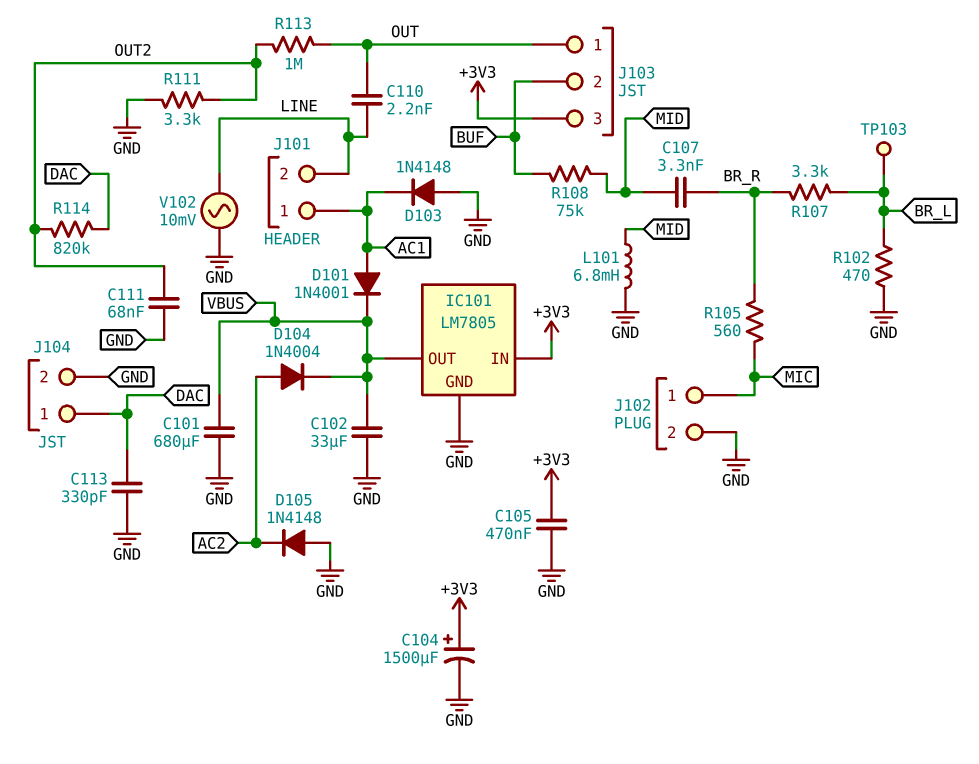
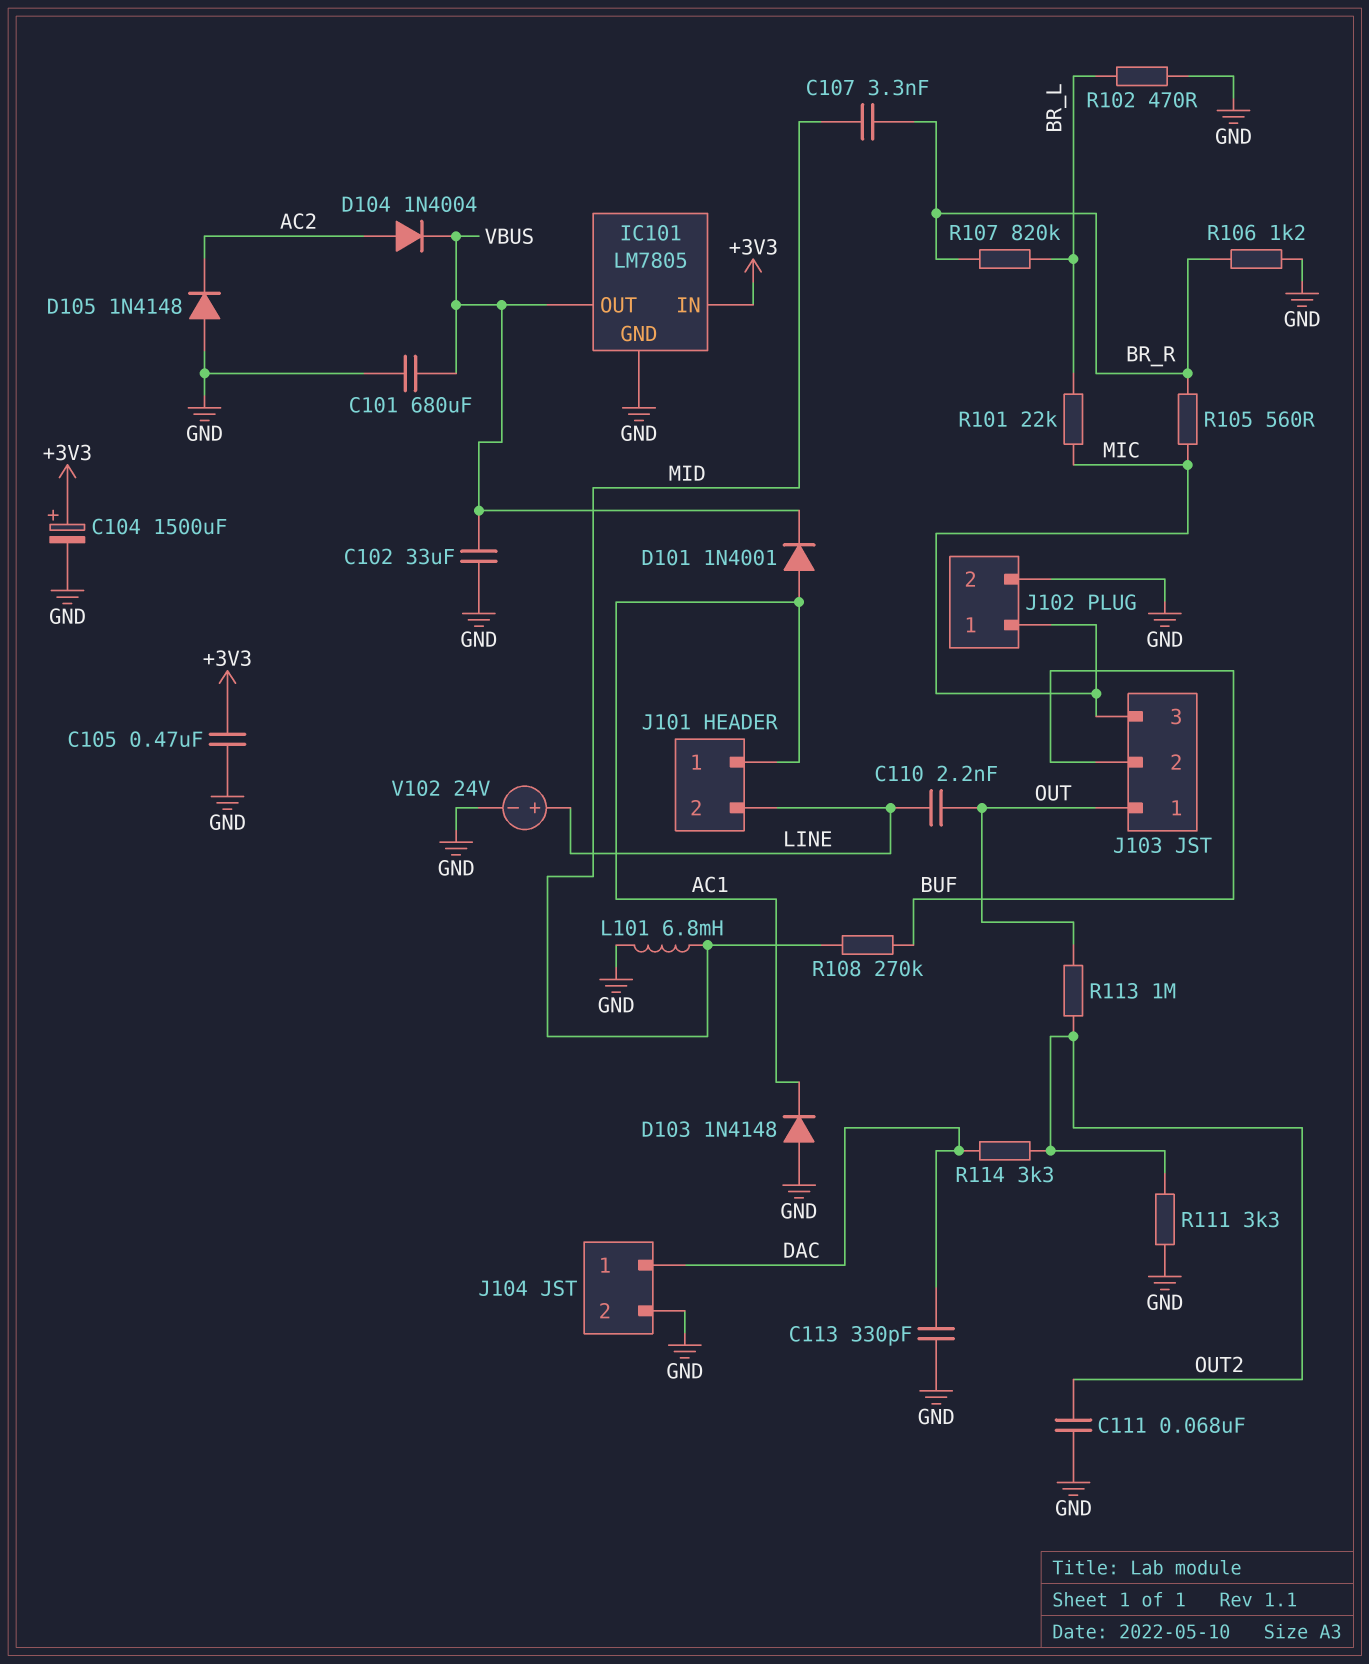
J103 pin 3: +3V3 -> MIC
R101: none -> 22k (BR_L, MIC)
R106: none -> 1.2k (BR_R, GND)
R107: 3.3k (BR_L, BR_R) -> 820k (BR_L, BR_R)
R108: 75k (BUF, MID) -> 270k (BUF, MID)
R114: 820k (DAC, OUT2) -> 3.3k (DAC, OUT2)
TP103: test point (BR_L) -> none
V102: AC 10mV (GND, LINE) -> 24V (plus LINE, minus GND)

